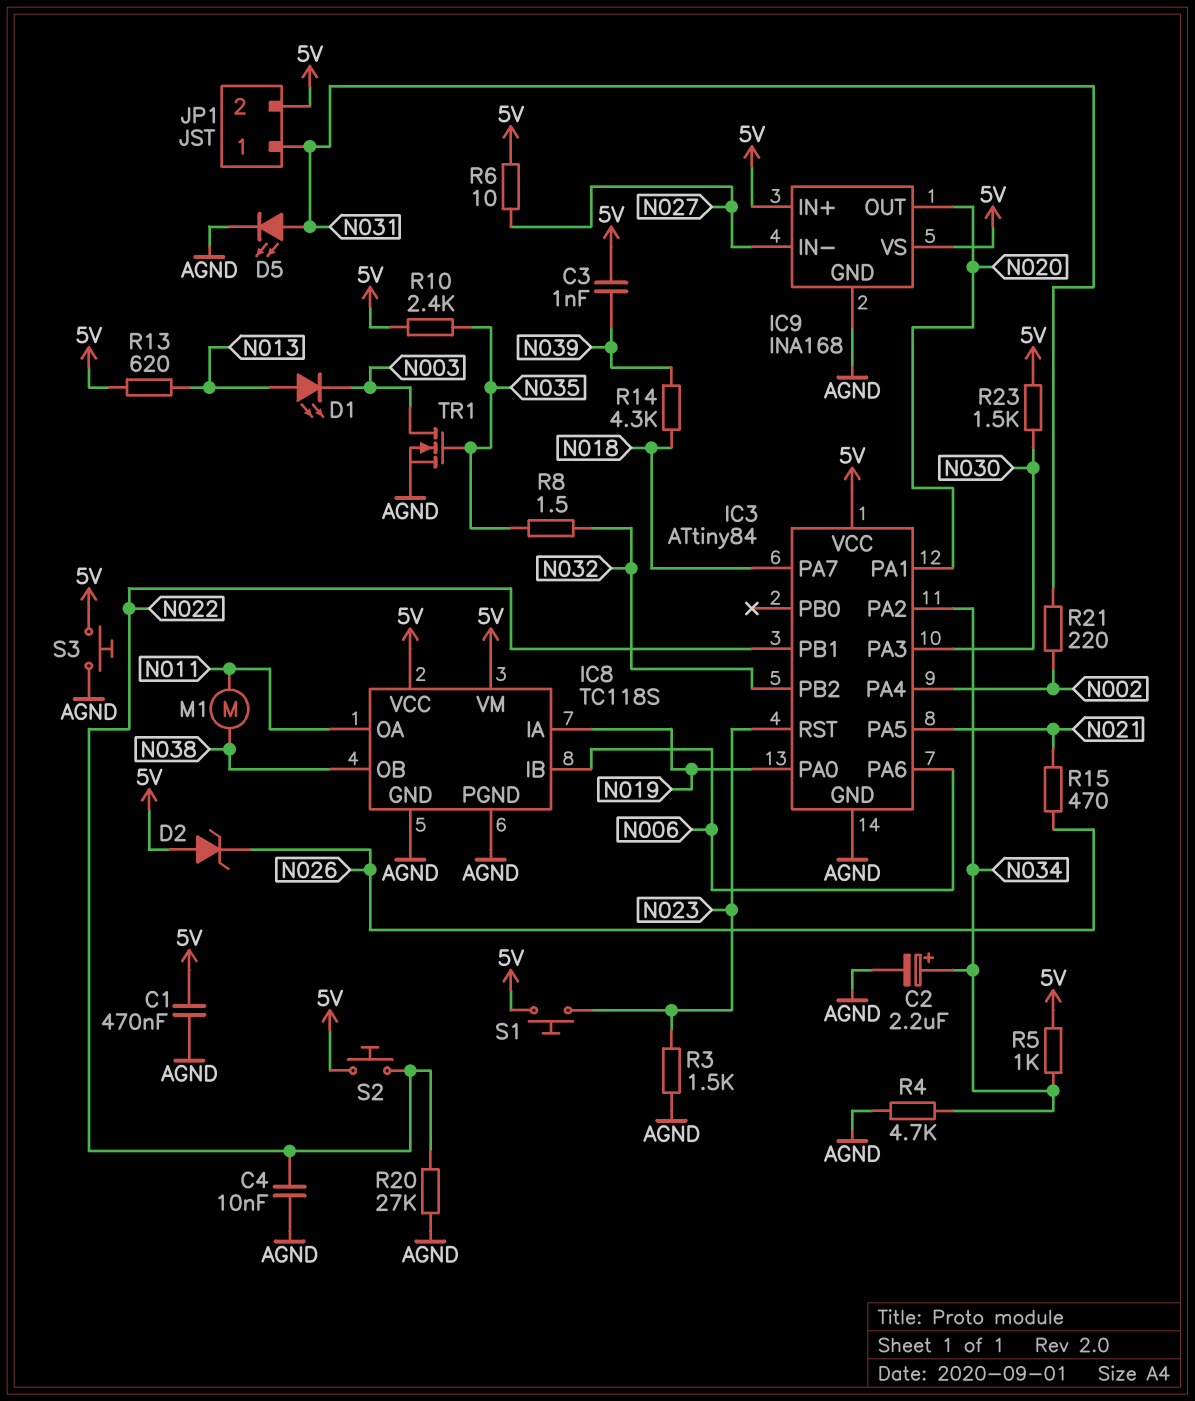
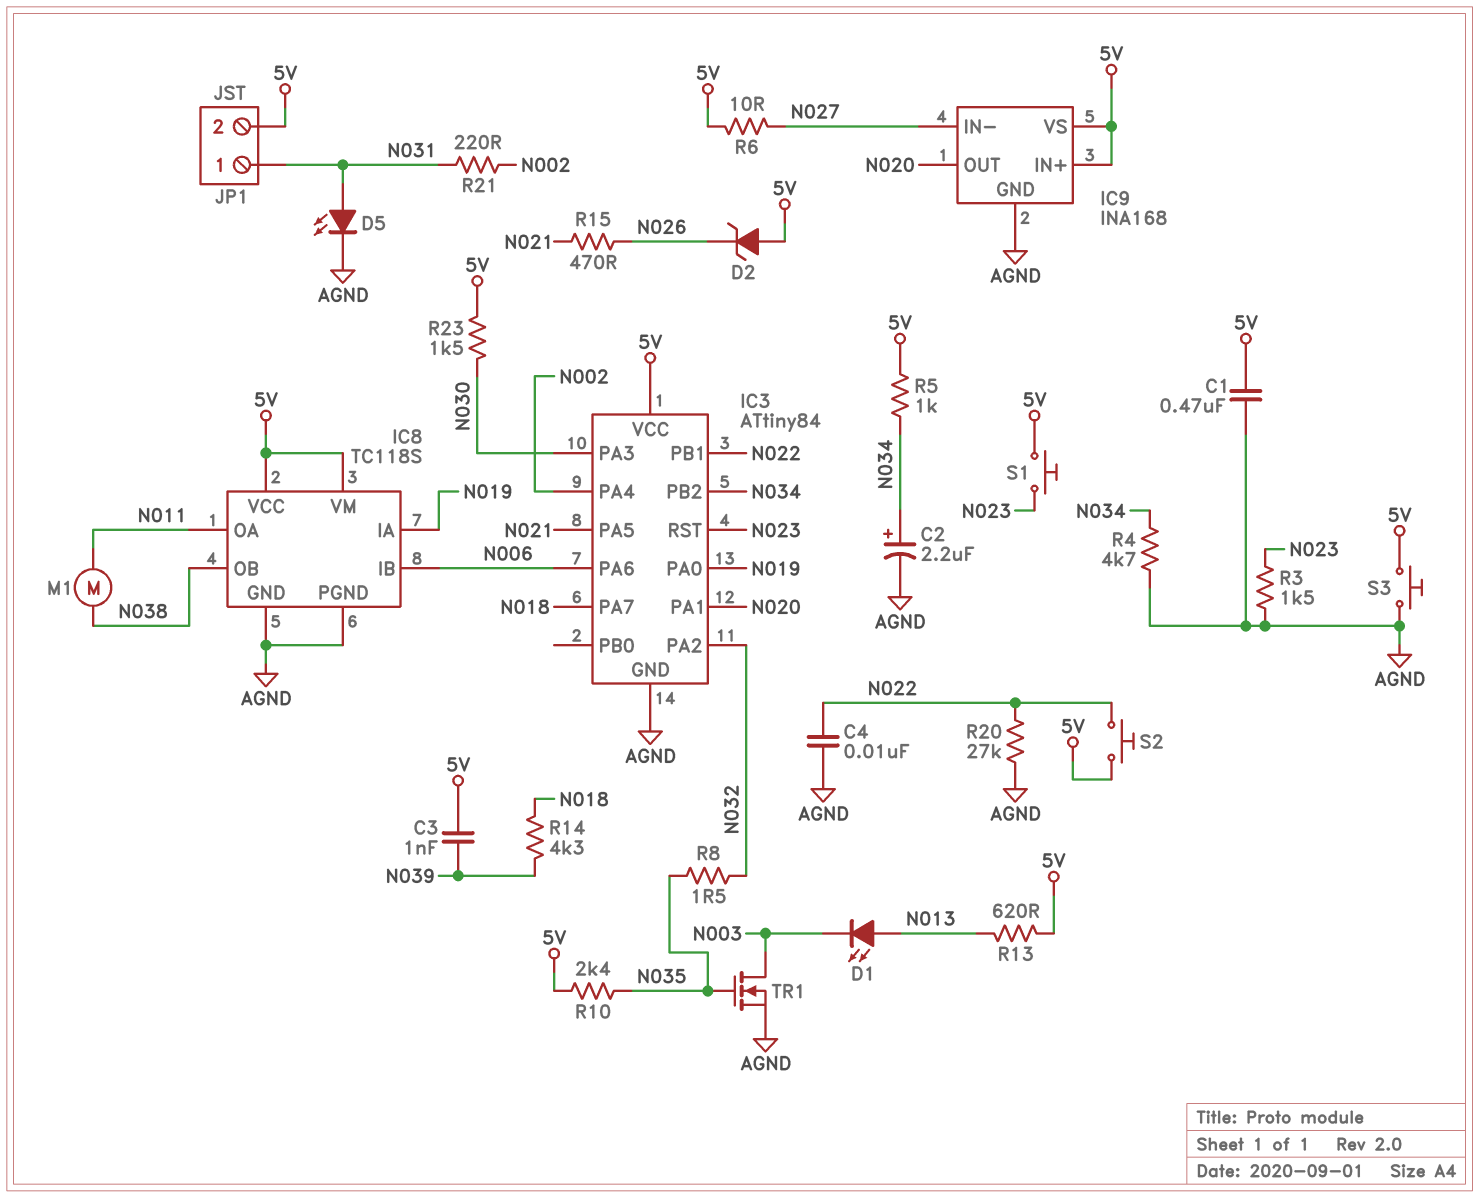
IC3 pin PA2: N034 -> N032
IC3 pin PB2: N032 -> N034

